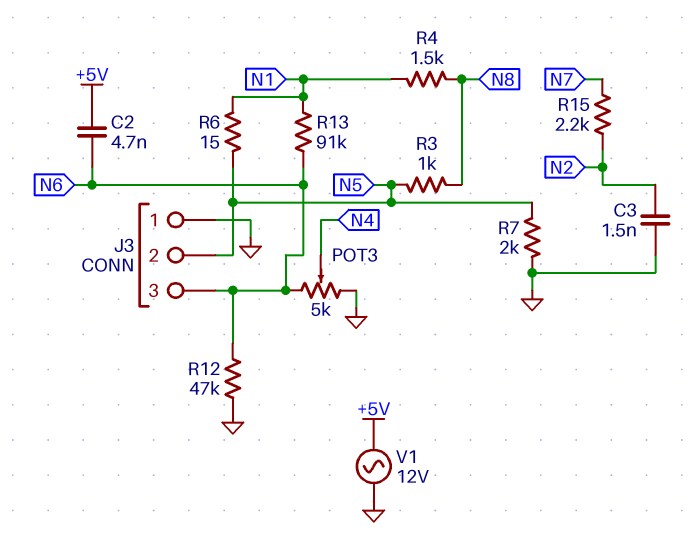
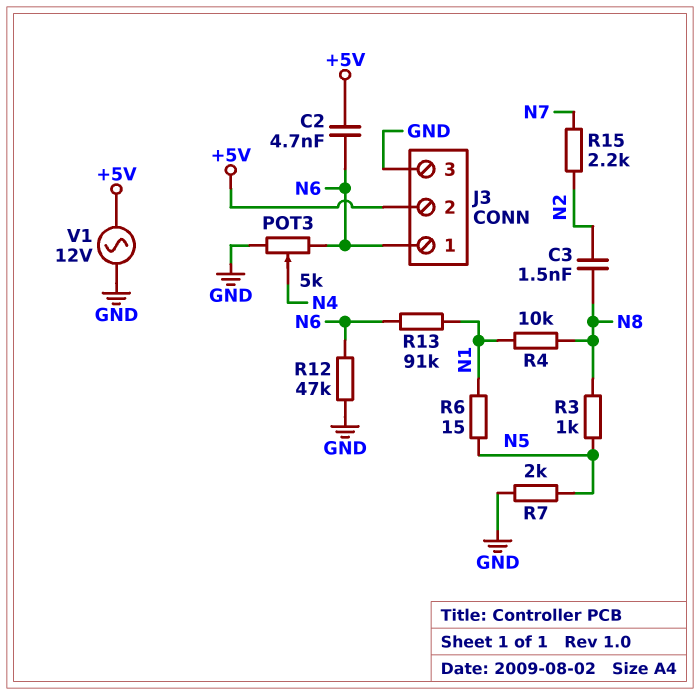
C3: 1.5nF (GND, N2) -> 1.5nF (N2, N8)
J3 pin 1: GND -> N6
J3 pin 2: N5 -> +5V
J3 pin 3: N6 -> GND
R4: 1.5k (N1, N8) -> 10k (N1, N8)

